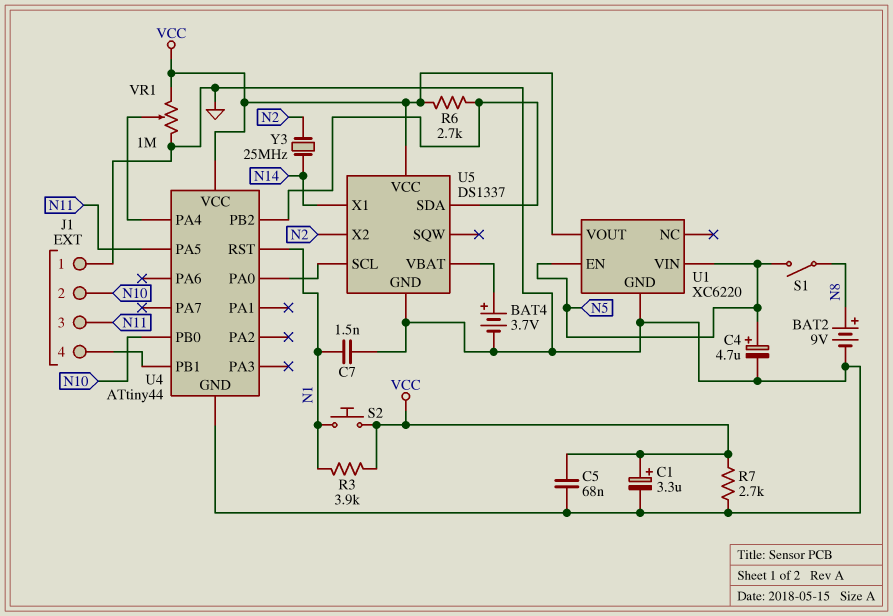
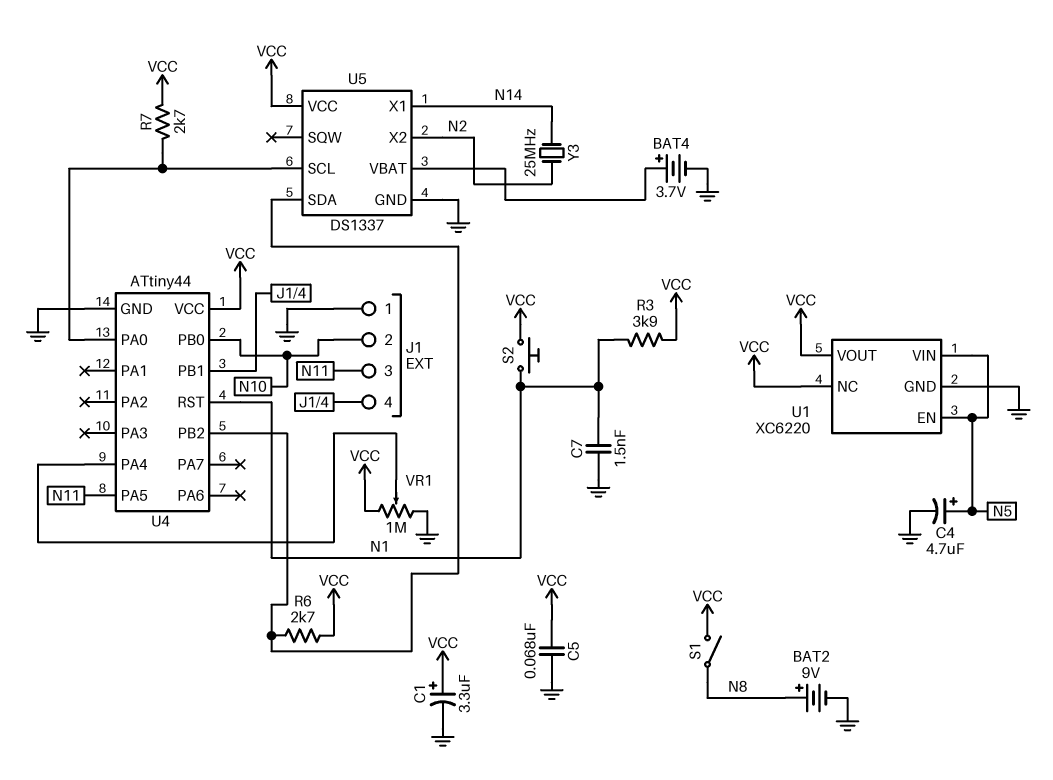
R7: 2.7k (GND, VCC) -> 2.7k (U4/PA0, VCC)
S1: switch (N5, N8) -> switch (N8, VCC)
U1 pin NC: none -> VCC

